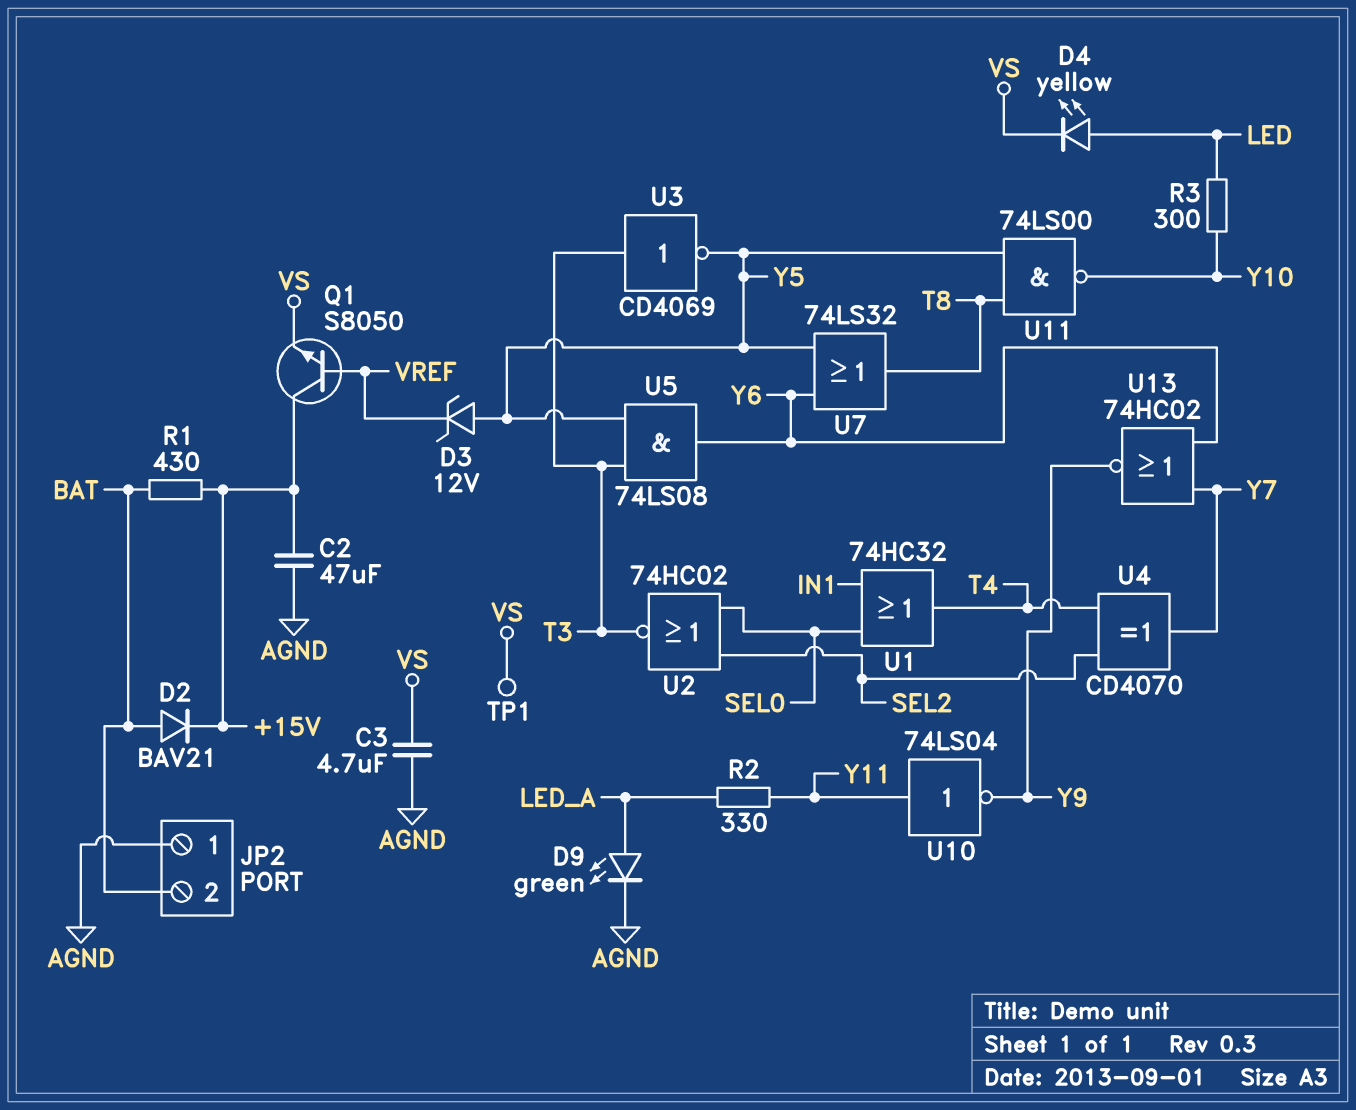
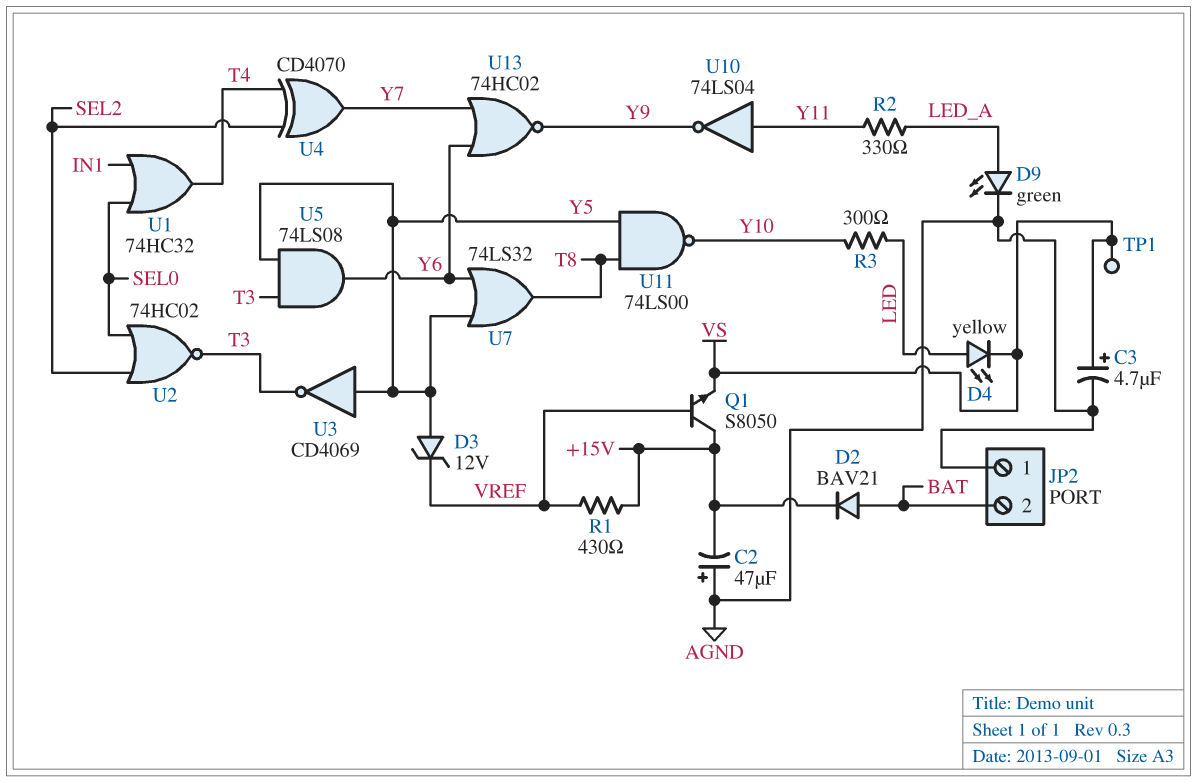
C2: 47uF (+15V, AGND) -> 47uF (plus AGND, minus +15V)
C3: 4.7uF (AGND, VS) -> 4.7uF (plus VS, minus AGND)
R1: 430 (+15V, BAT) -> 430 (+15V, VREF)
U3: NOT CD4069 (in T3, out Y5) -> NOT CD4069 (in Y5, out T3)

